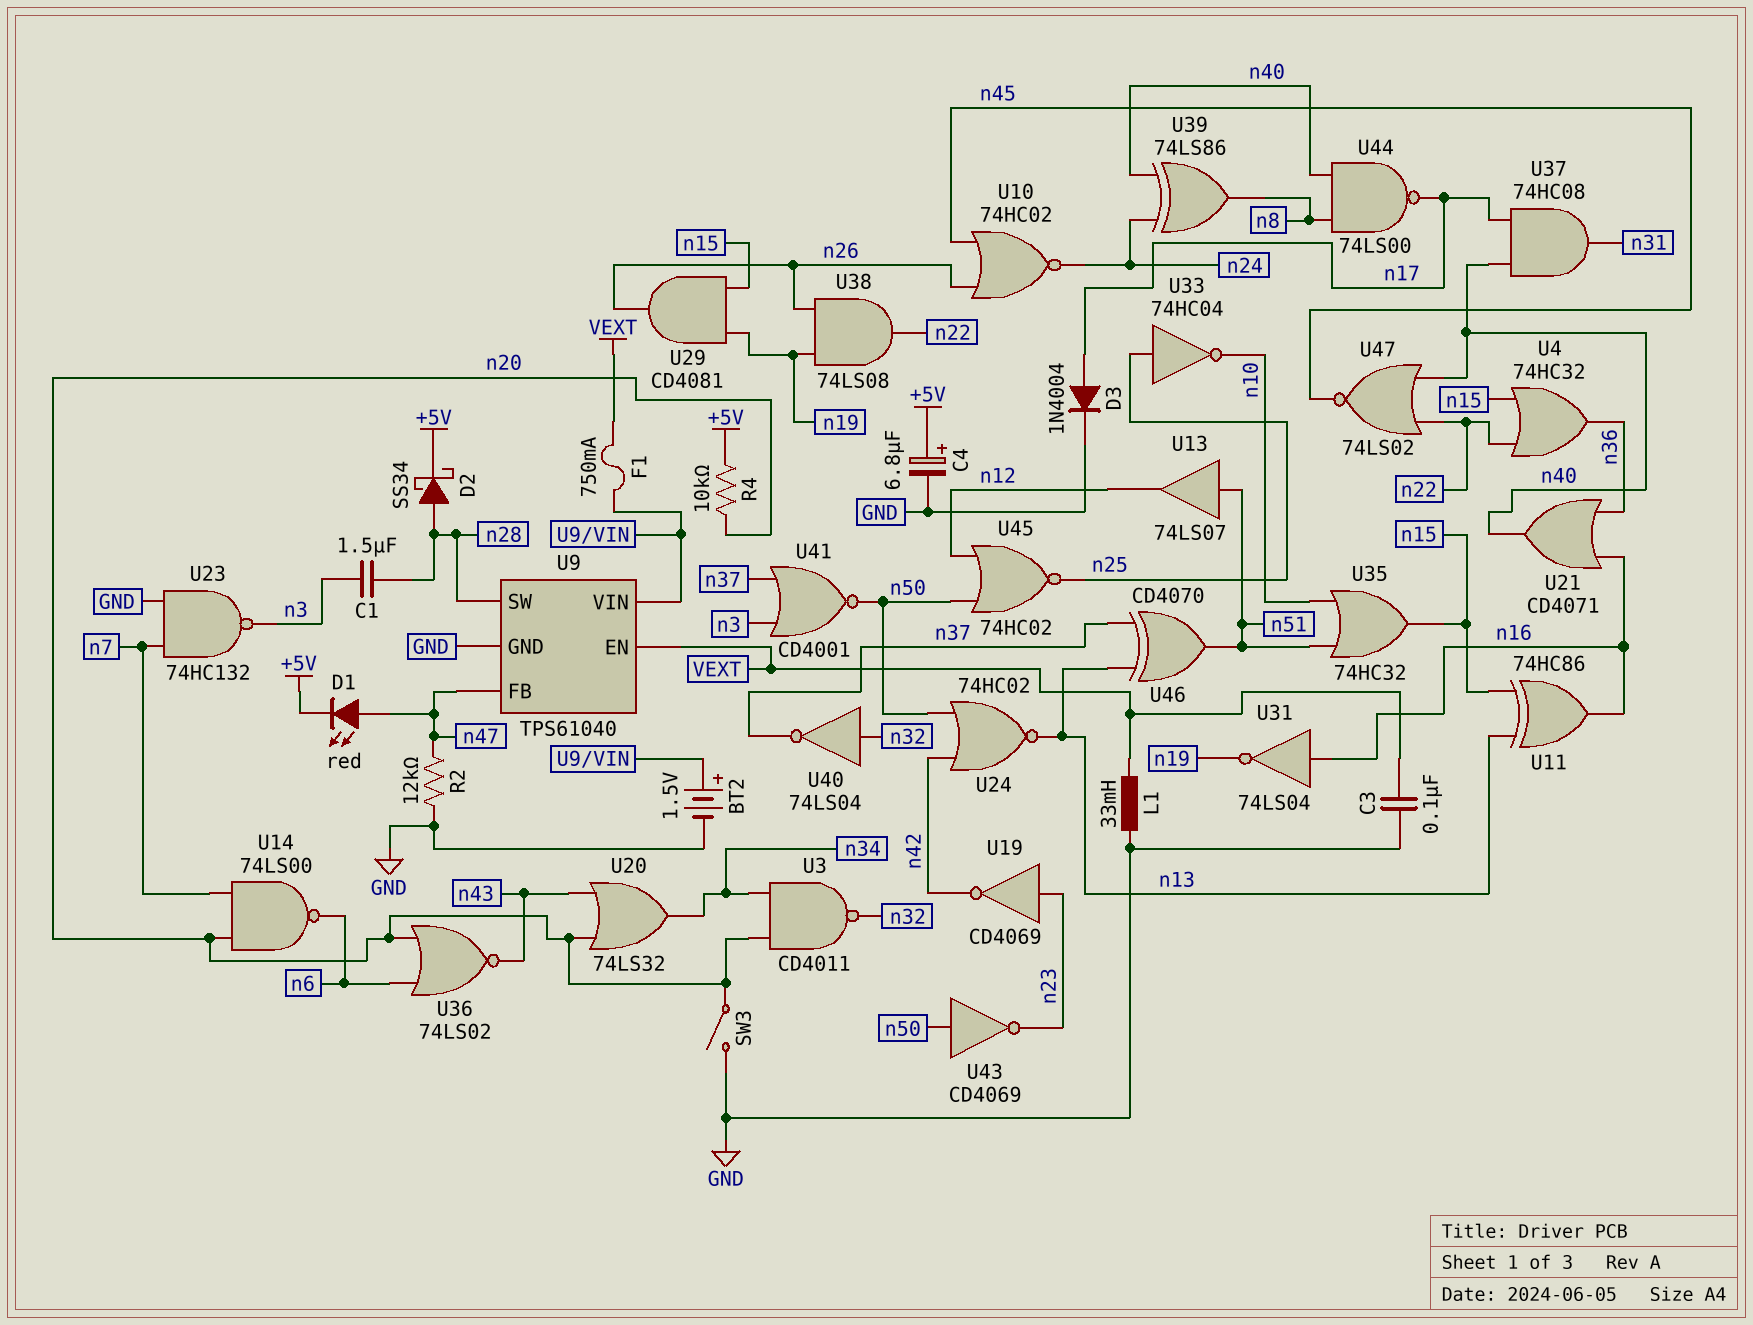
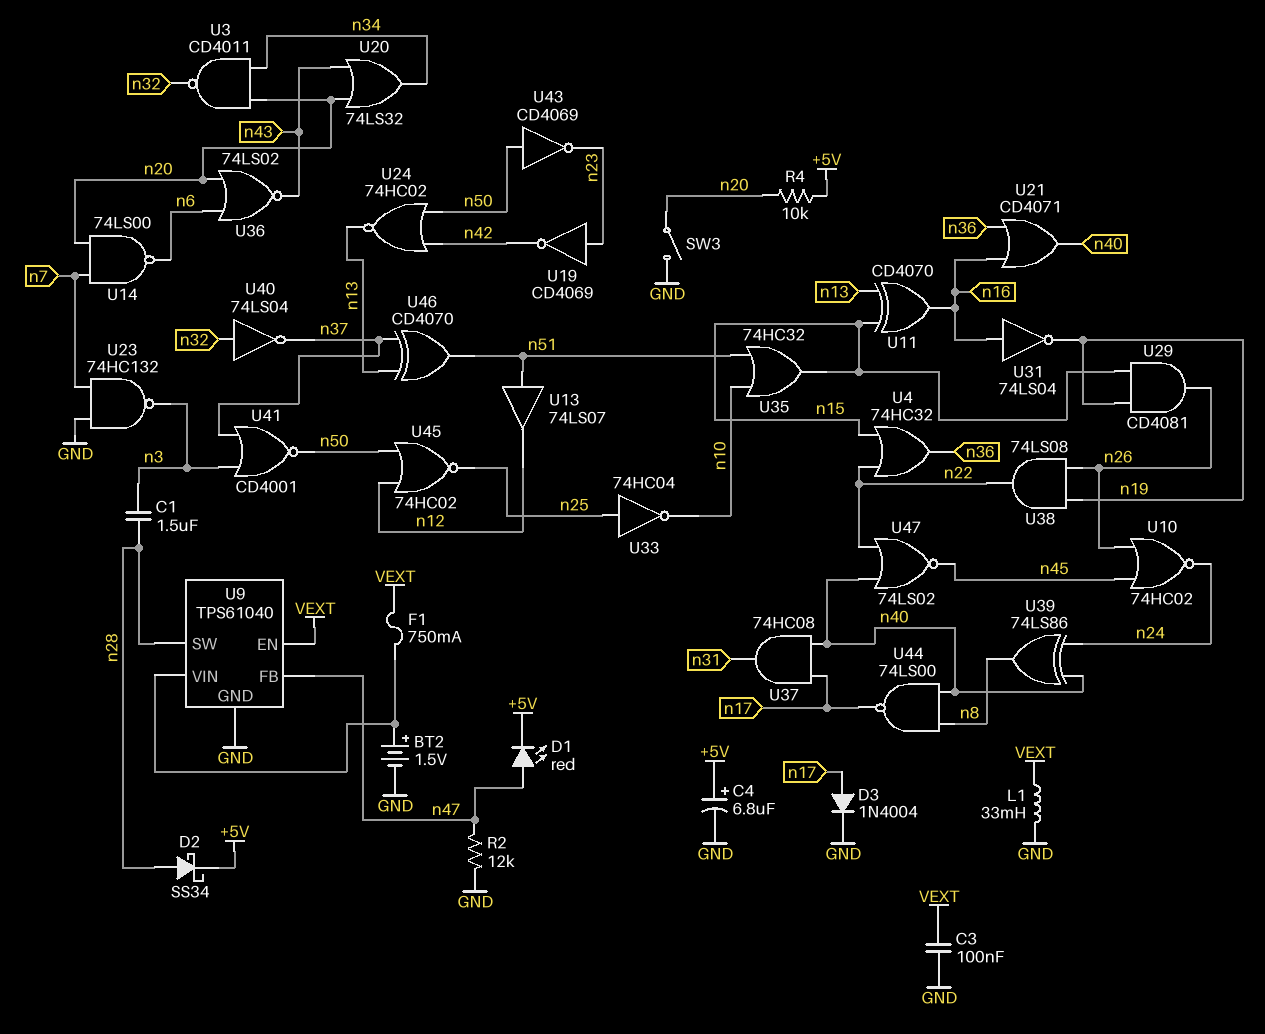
U11: XOR 74HC86 (in n13, in n15, out n16) -> XOR CD4070 (in n13, in n15, out n16)

